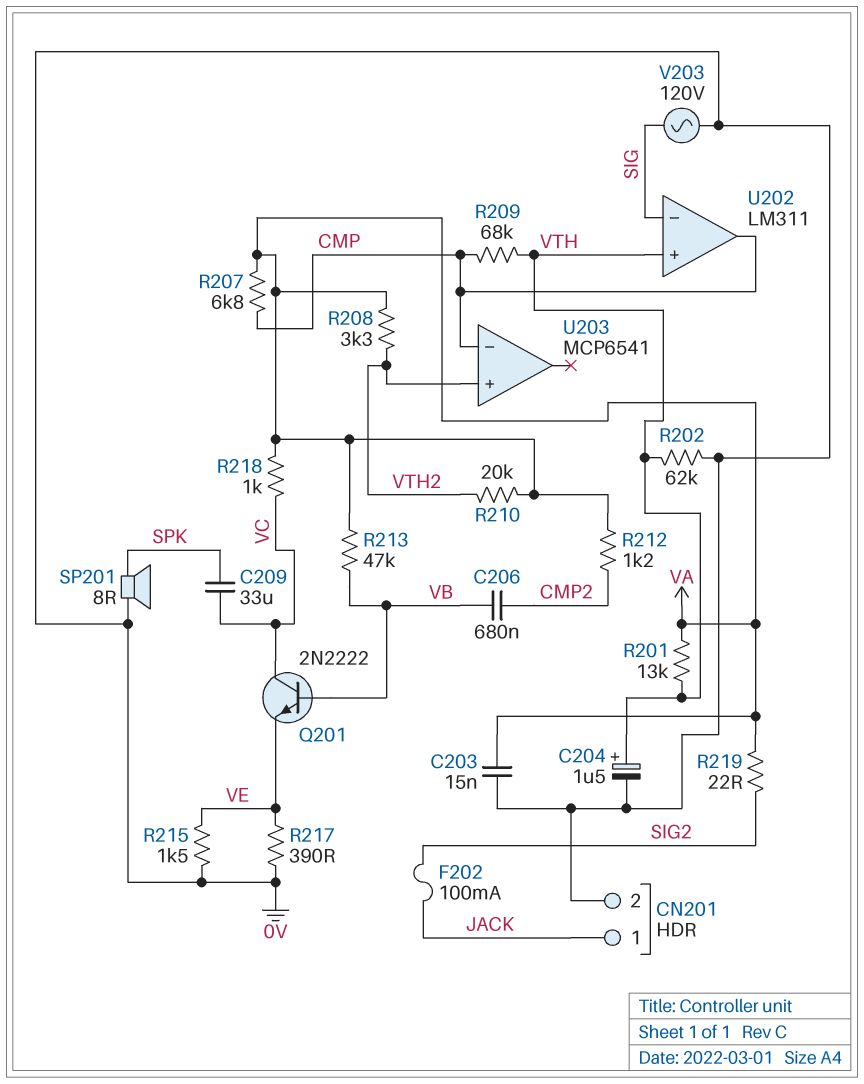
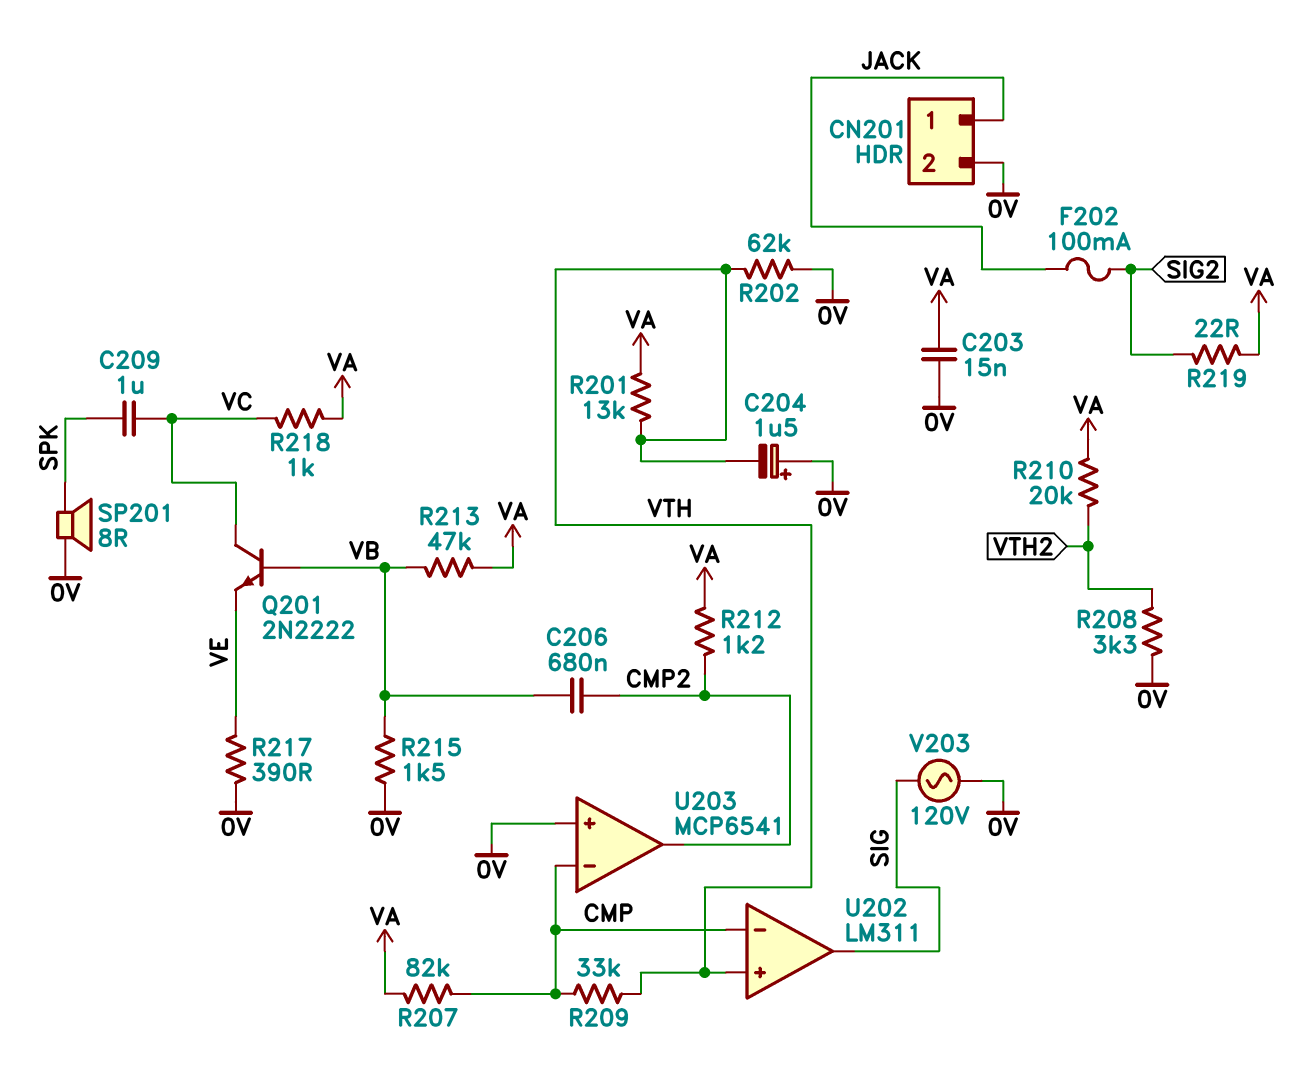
C204: 1.5uF (plus VTH, minus 0V) -> 1.5uF (plus 0V, minus VTH)
C209: 33uF (SPK, VC) -> 1uF (SPK, VC)
R207: 6.8k (CMP, VA) -> 82k (CMP, VA)
R208: 3.3k (VA, VTH2) -> 3.3k (0V, VTH2)
R209: 68k (CMP, VTH) -> 33k (CMP, VTH)
R215: 1.5k (0V, VE) -> 1.5k (0V, VB)
U202 pin in-: SIG -> CMP
U202 pin out: CMP -> SIG
U203 pin in+: VTH2 -> 0V
U203 pin out: none -> CMP2

